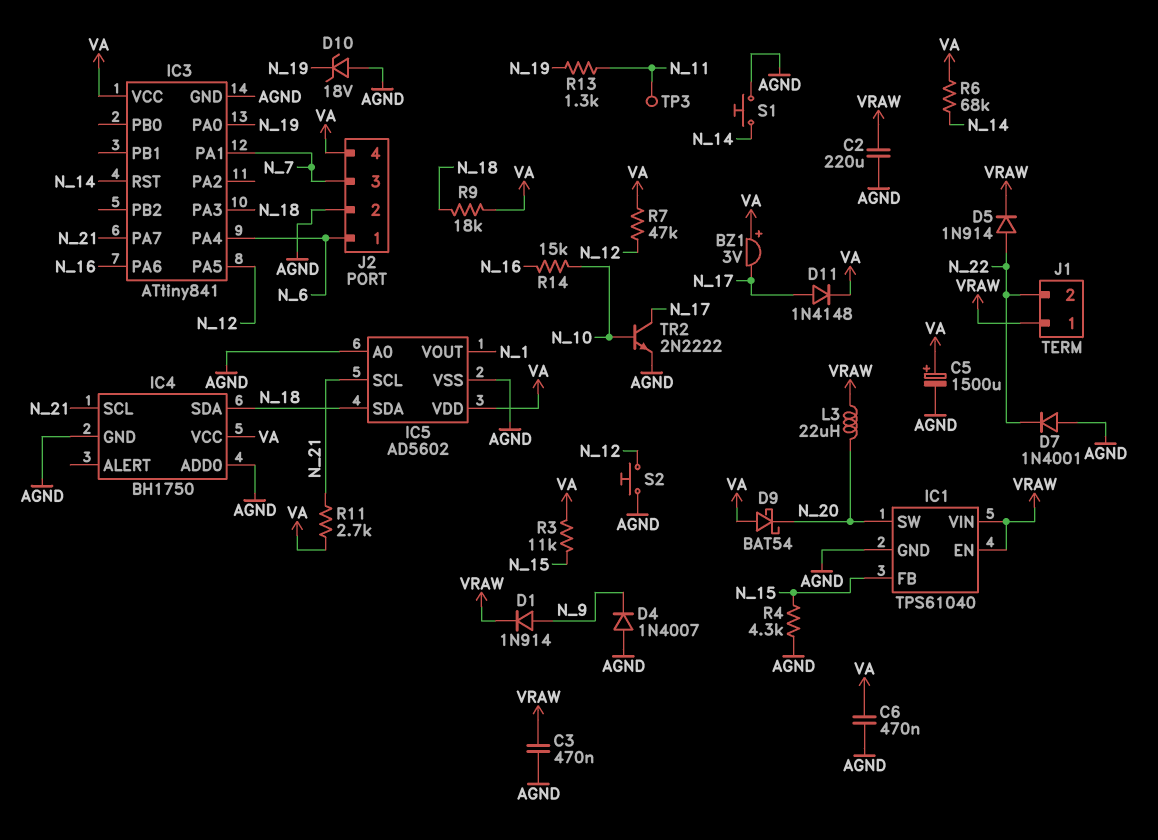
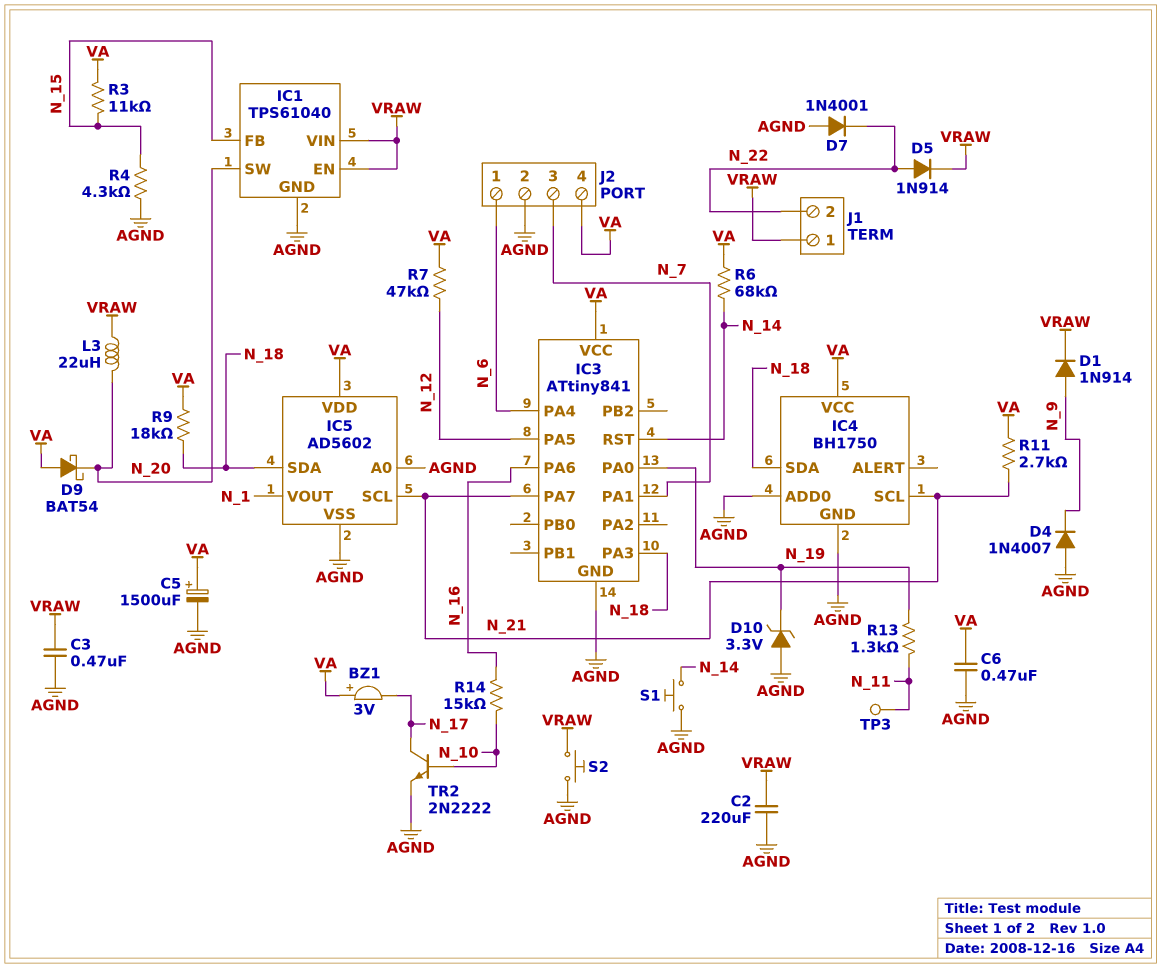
D10: zener 18V (A AGND, K N_19) -> zener 3.3V (A AGND, K N_19)
D11: diode 1N4148 (A N_17, K VA) -> none
S2: button (AGND, N_12) -> button (AGND, VRAW)

